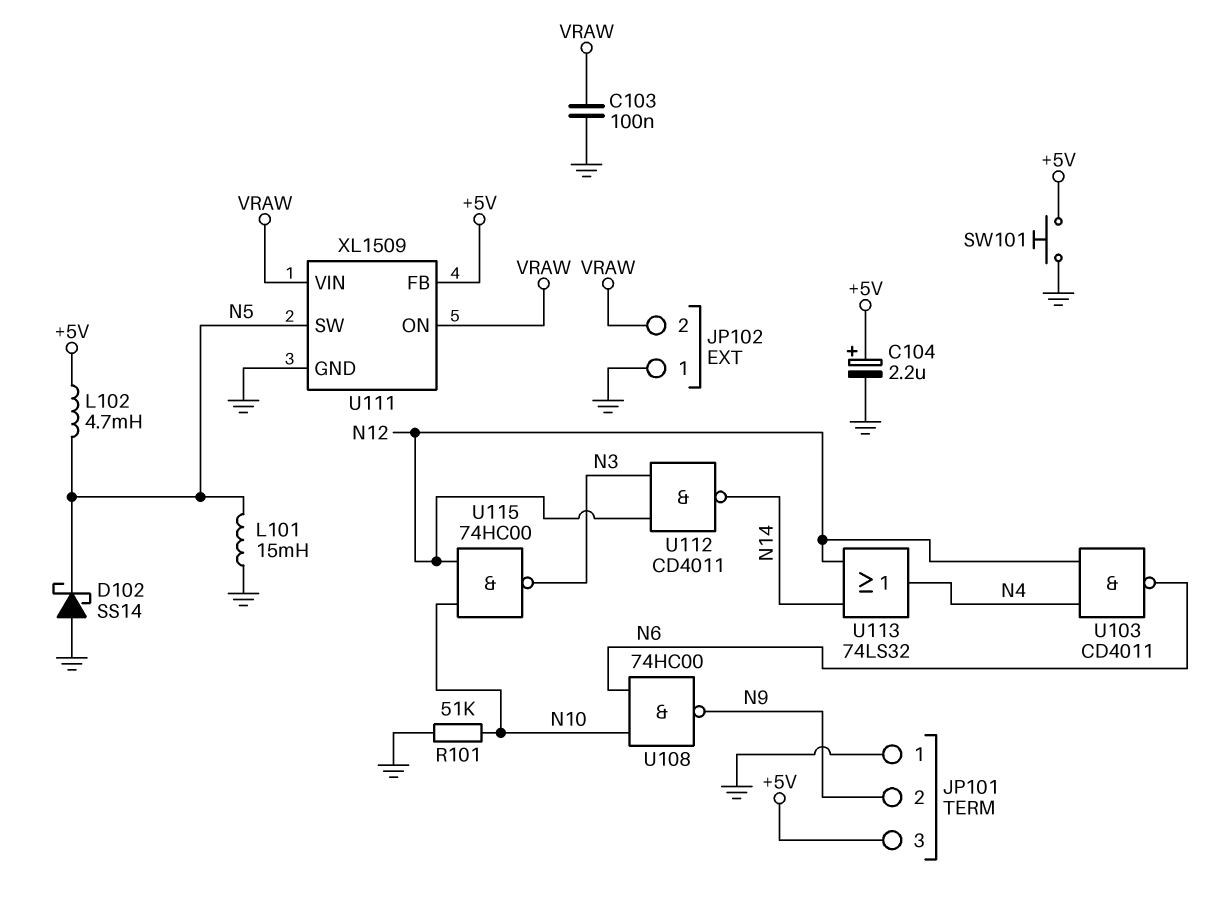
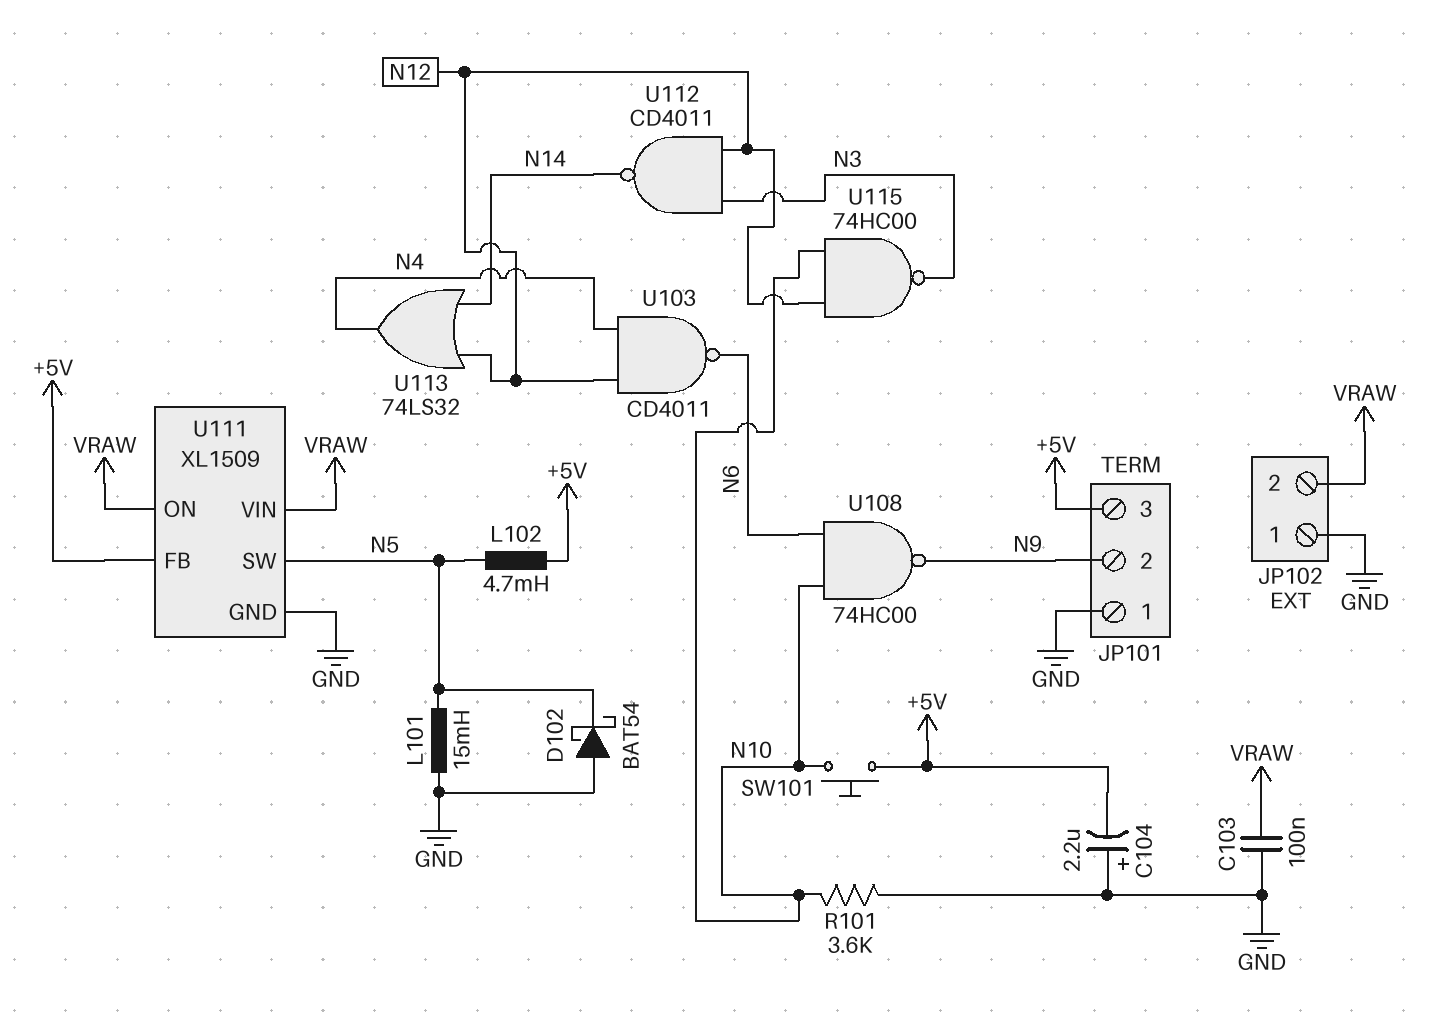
C104: 2.2uF (plus +5V, minus GND) -> 2.2uF (plus GND, minus +5V)
D102: schottky SS14 (A GND, K N5) -> schottky BAT54 (A GND, K N5)
R101: 51k (GND, N10) -> 3.6k (GND, N10)
SW101: button (+5V, GND) -> button (+5V, N10)

